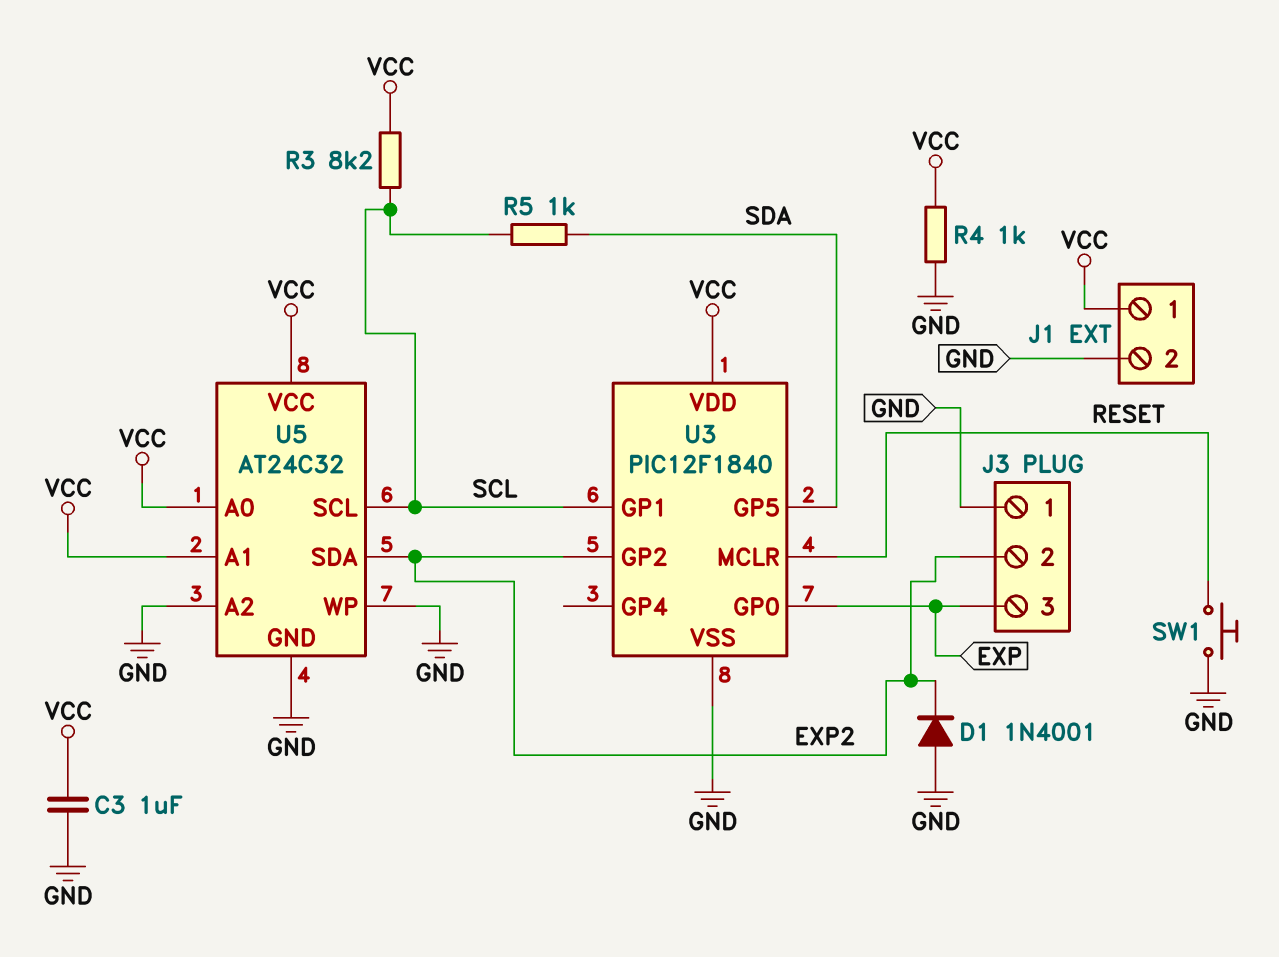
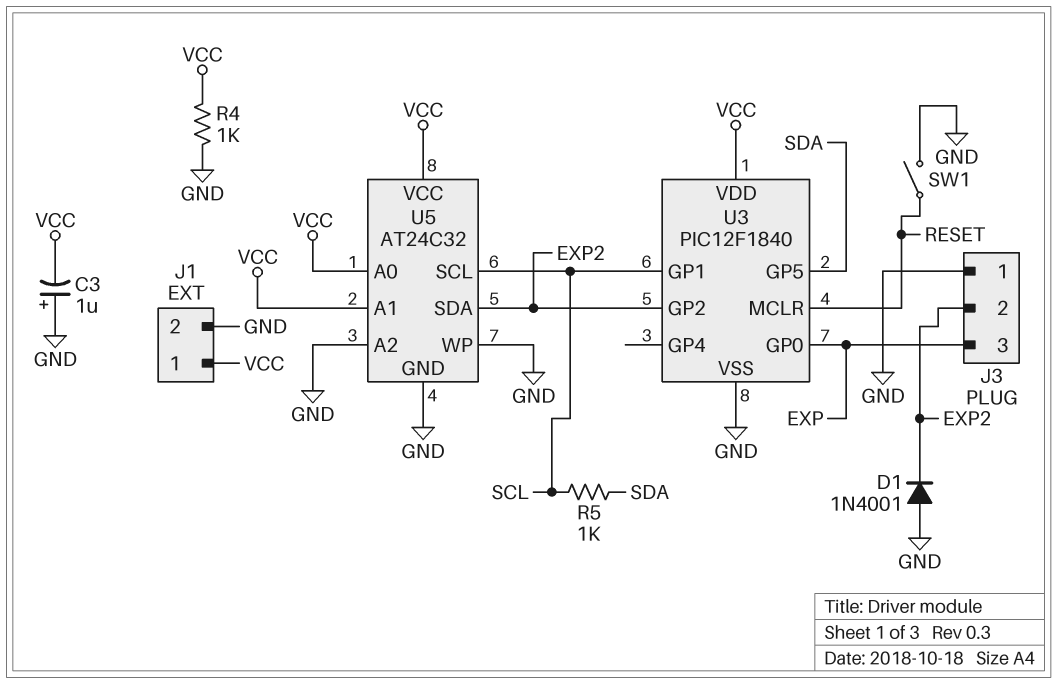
C3: 1uF (GND, VCC) -> 1uF (plus GND, minus VCC)
R3: 8.2k (SCL, VCC) -> none
SW1: button (GND, RESET) -> switch (GND, RESET)

